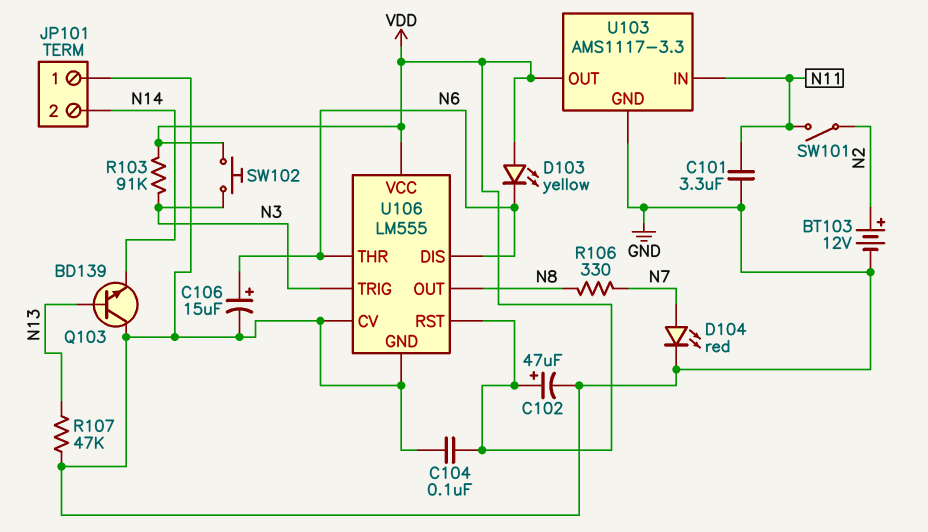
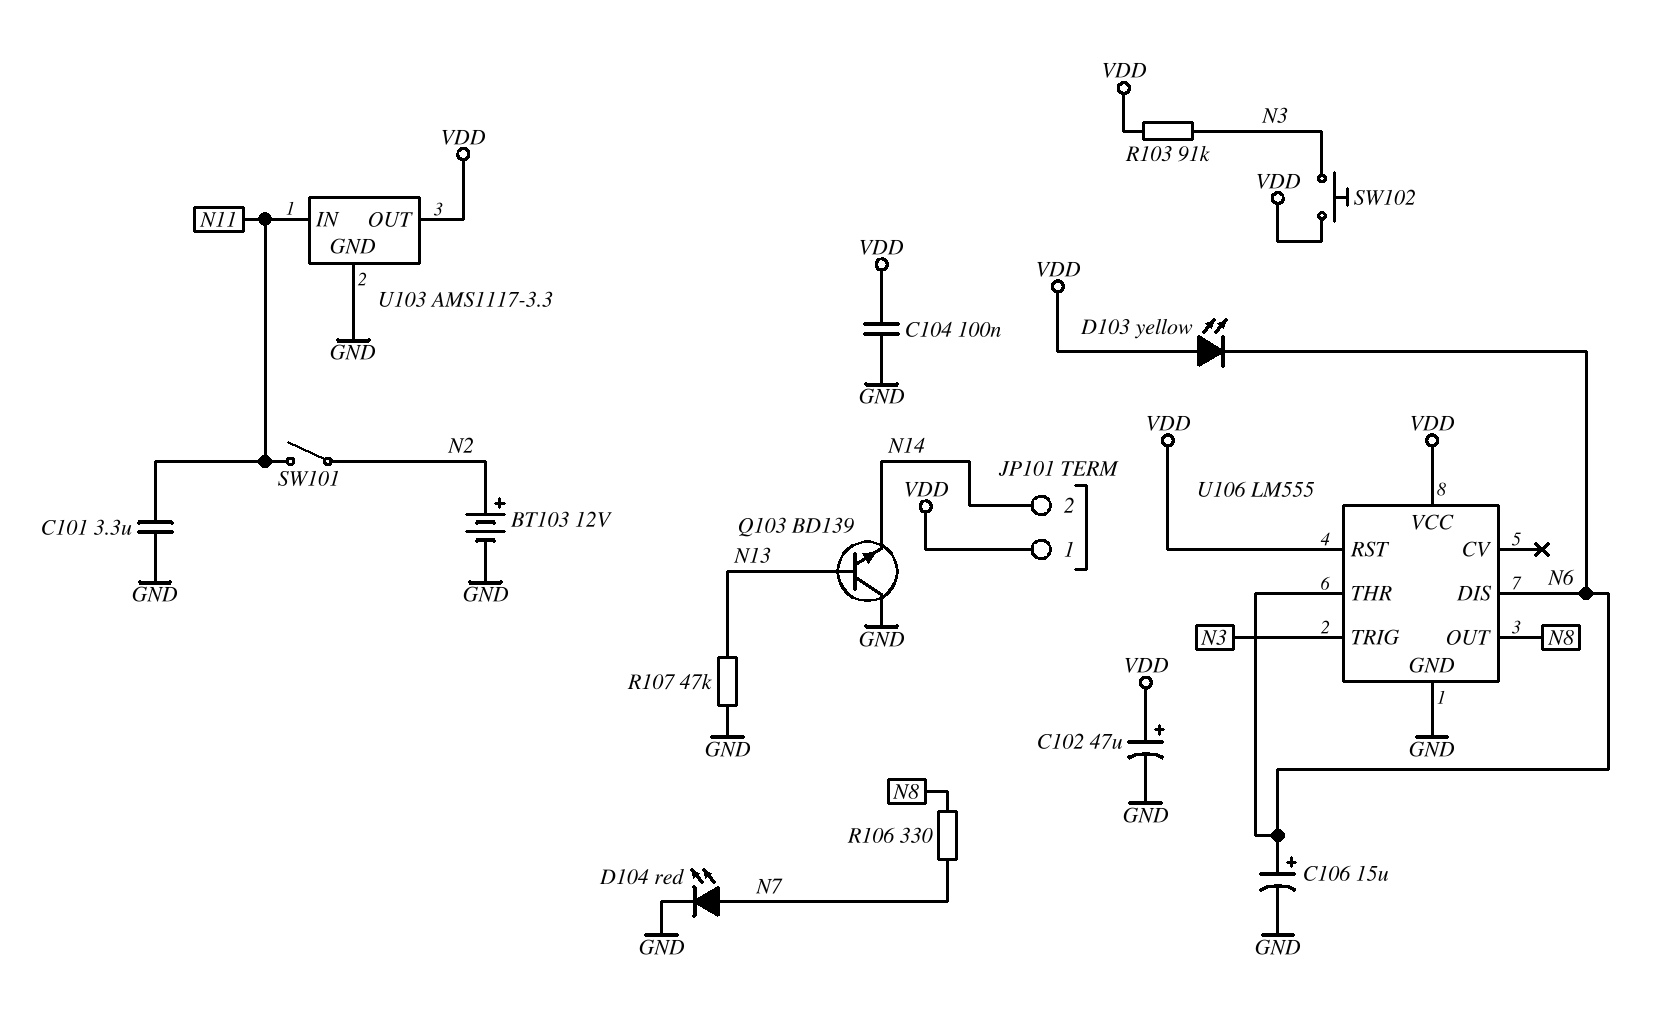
JP101 pin 1: GND -> VDD
U106 pin CV: GND -> none

